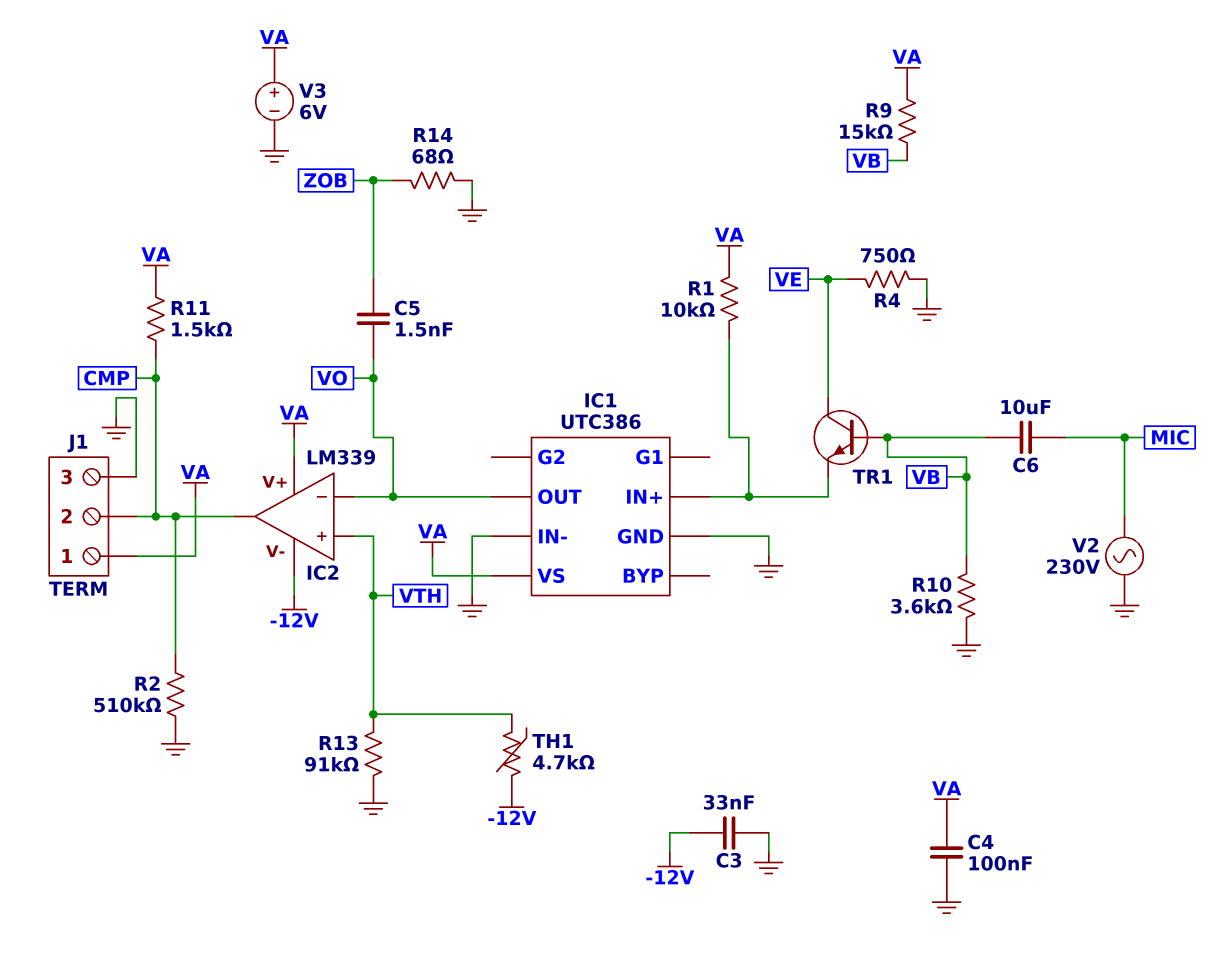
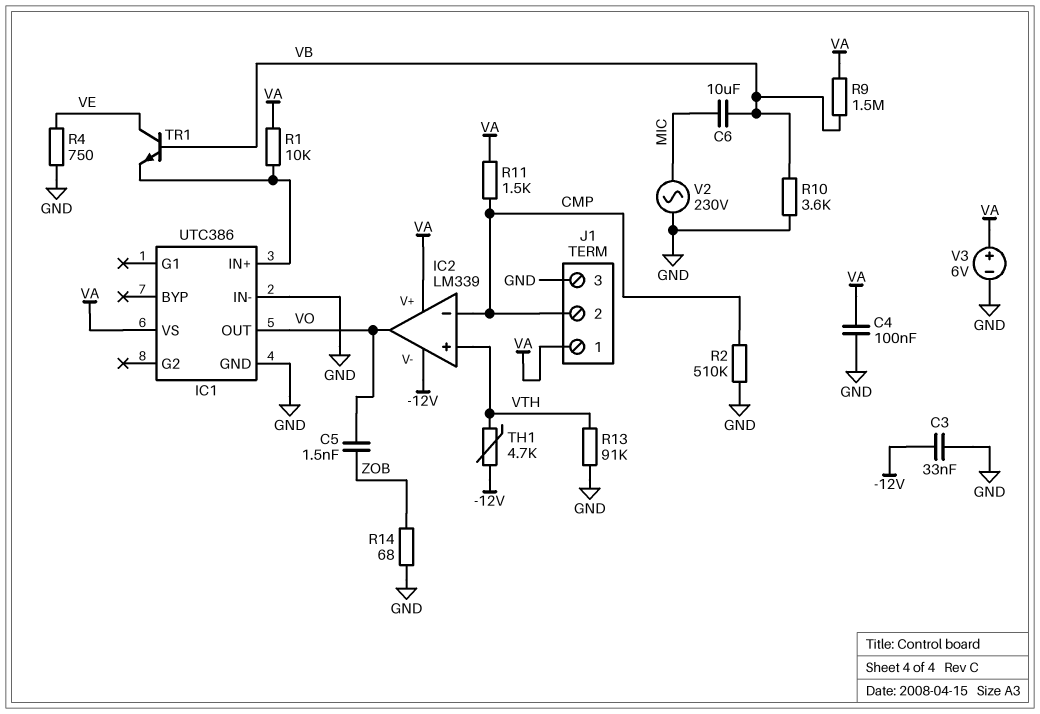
IC2 pin in-: VO -> CMP
IC2 pin out: CMP -> VO
R9: 15k (VA, VB) -> 1.5M (VA, VB)

